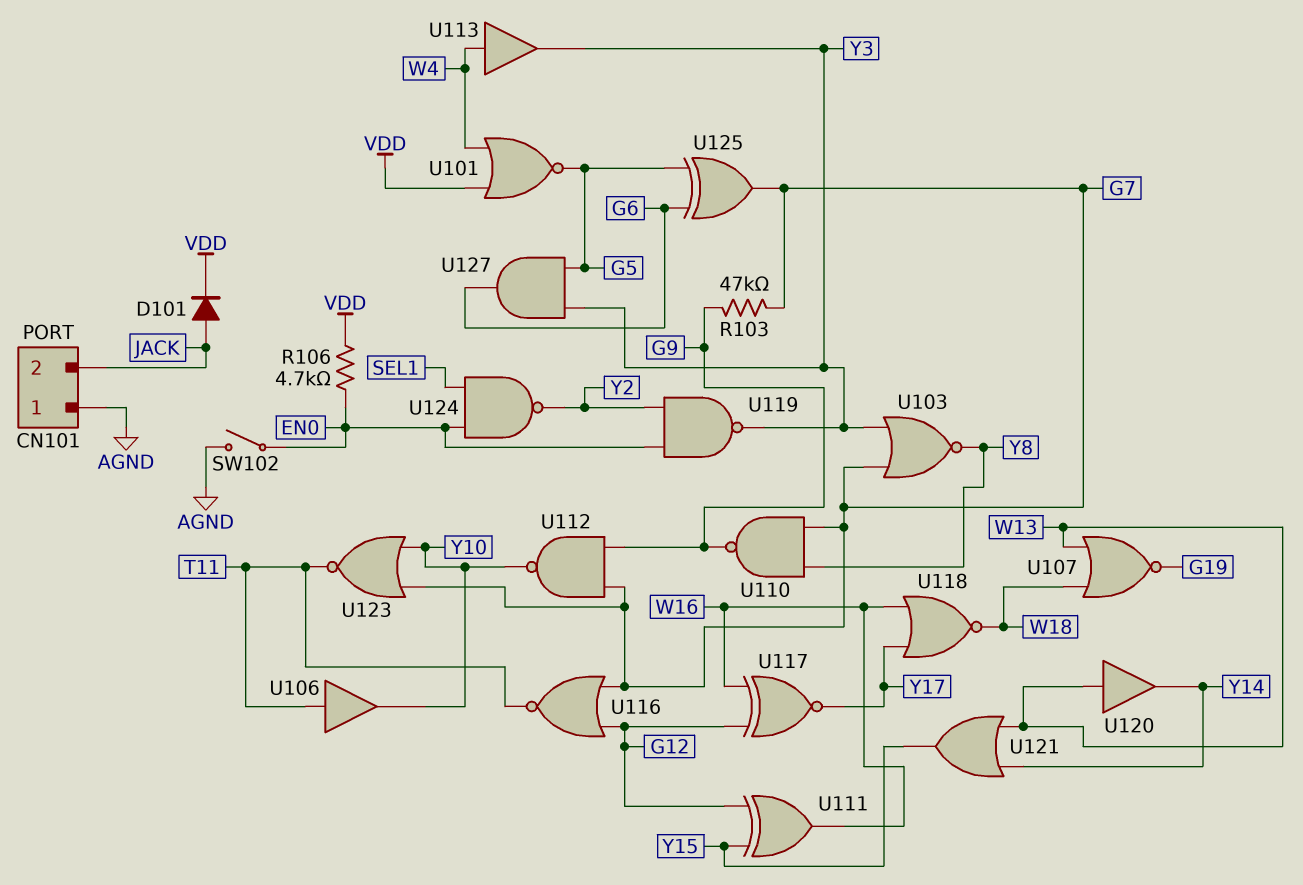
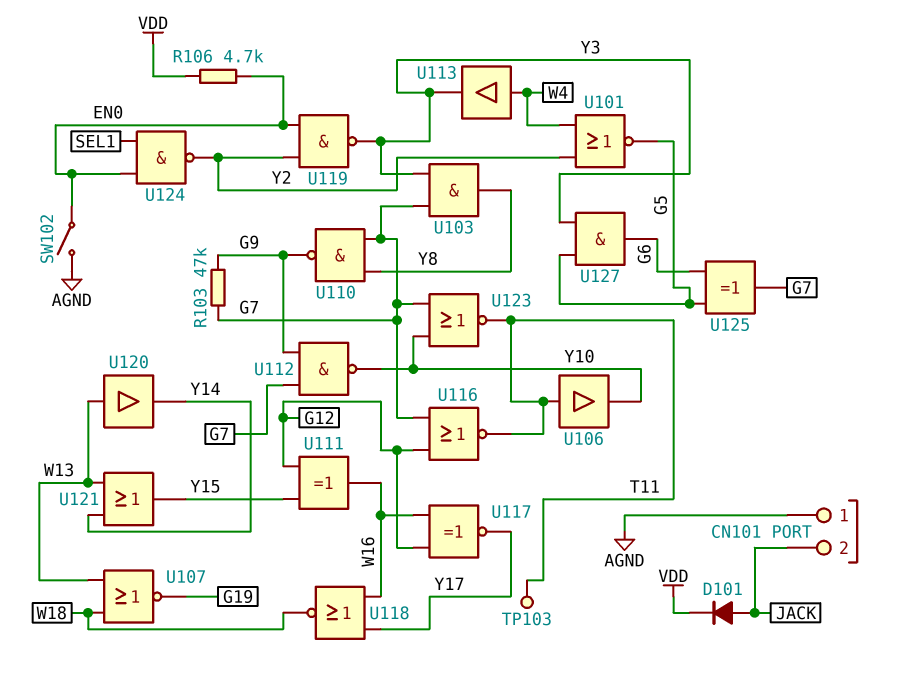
TP103: none -> test point (T11)
U101: NOR (in VDD, in W4, out G5) -> NOR (in W4, in Y2, out G5)
U103: NOR (in G7, in Y3, out Y8) -> AND (in G7, in Y3, out Y8)

